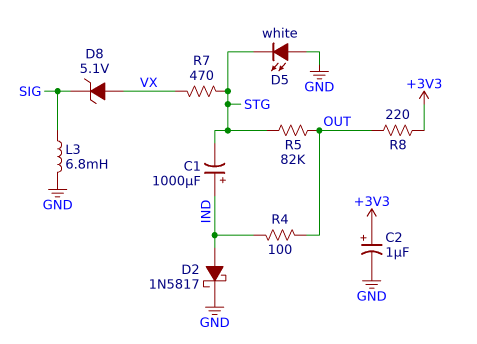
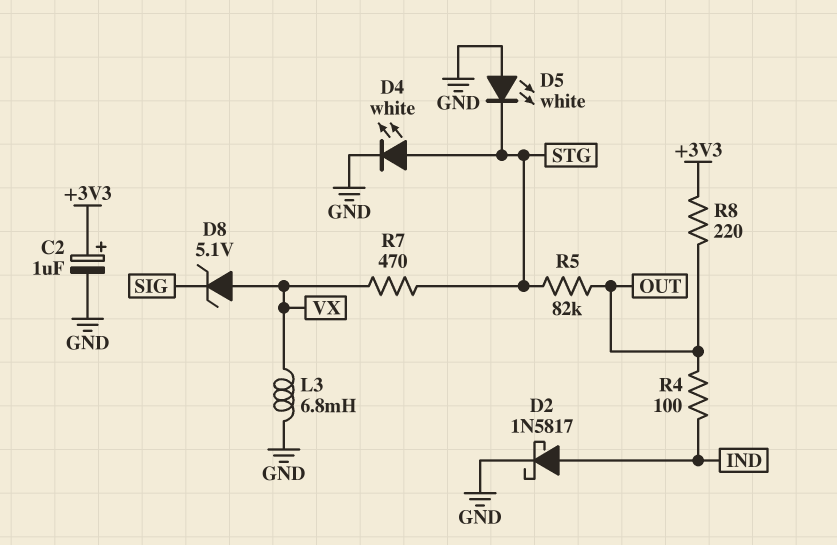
C1: 1000uF (plus IND, minus STG) -> none
D4: none -> LED white (A STG, K GND)
L3: 6.8mH (GND, SIG) -> 6.8mH (GND, VX)

